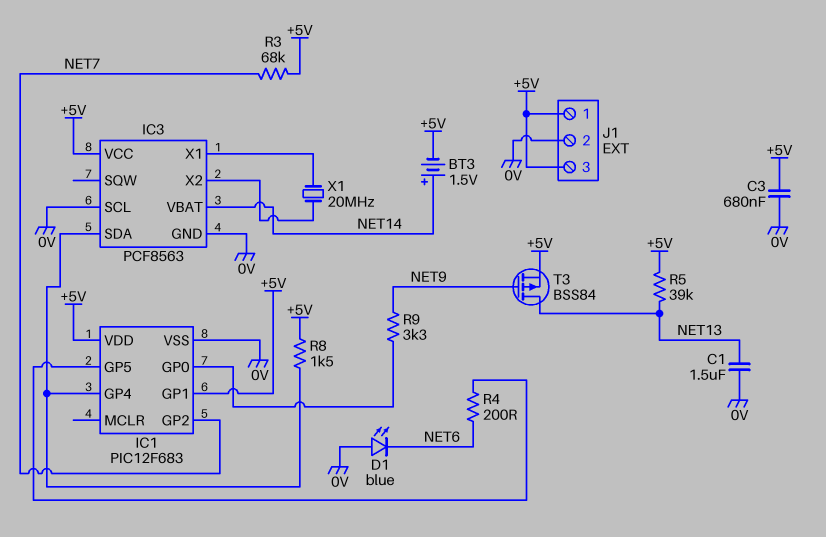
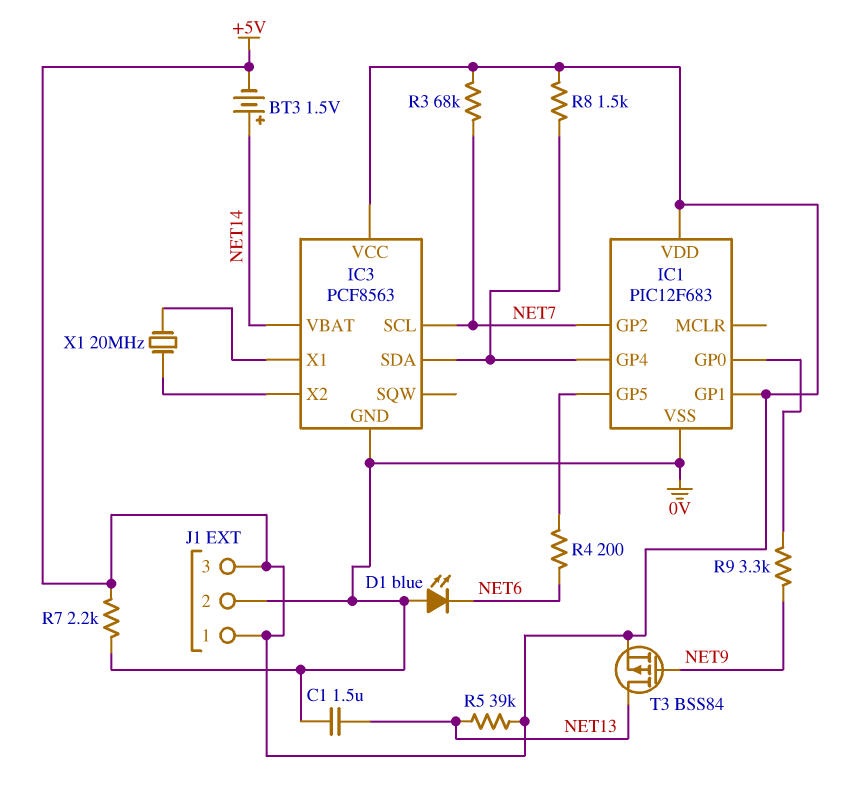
C3: 680nF (+5V, 0V) -> none
IC3 pin SCL: 0V -> NET7
R7: none -> 2.2k (+5V, 0V)

